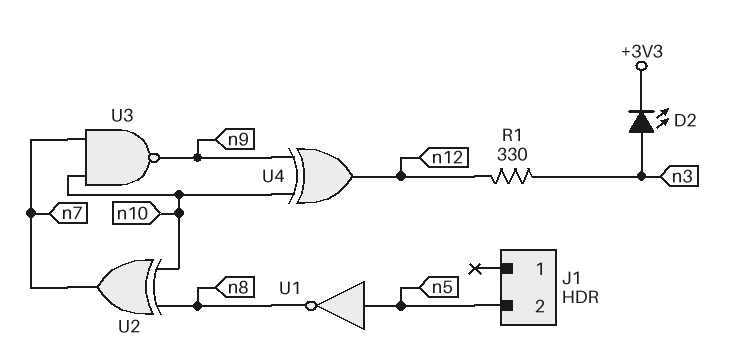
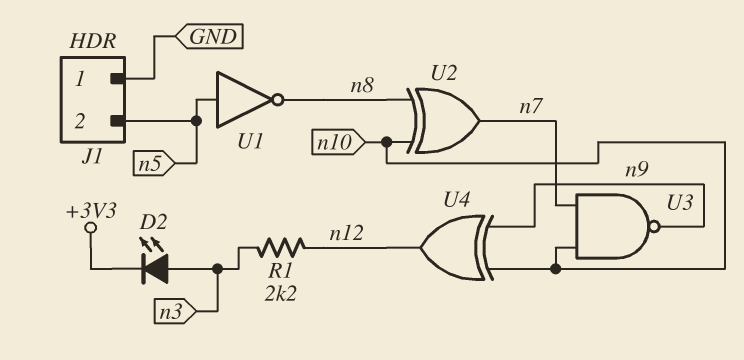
J1 pin 1: none -> GND
R1: 330 (n3, n12) -> 2.2k (n3, n12)

